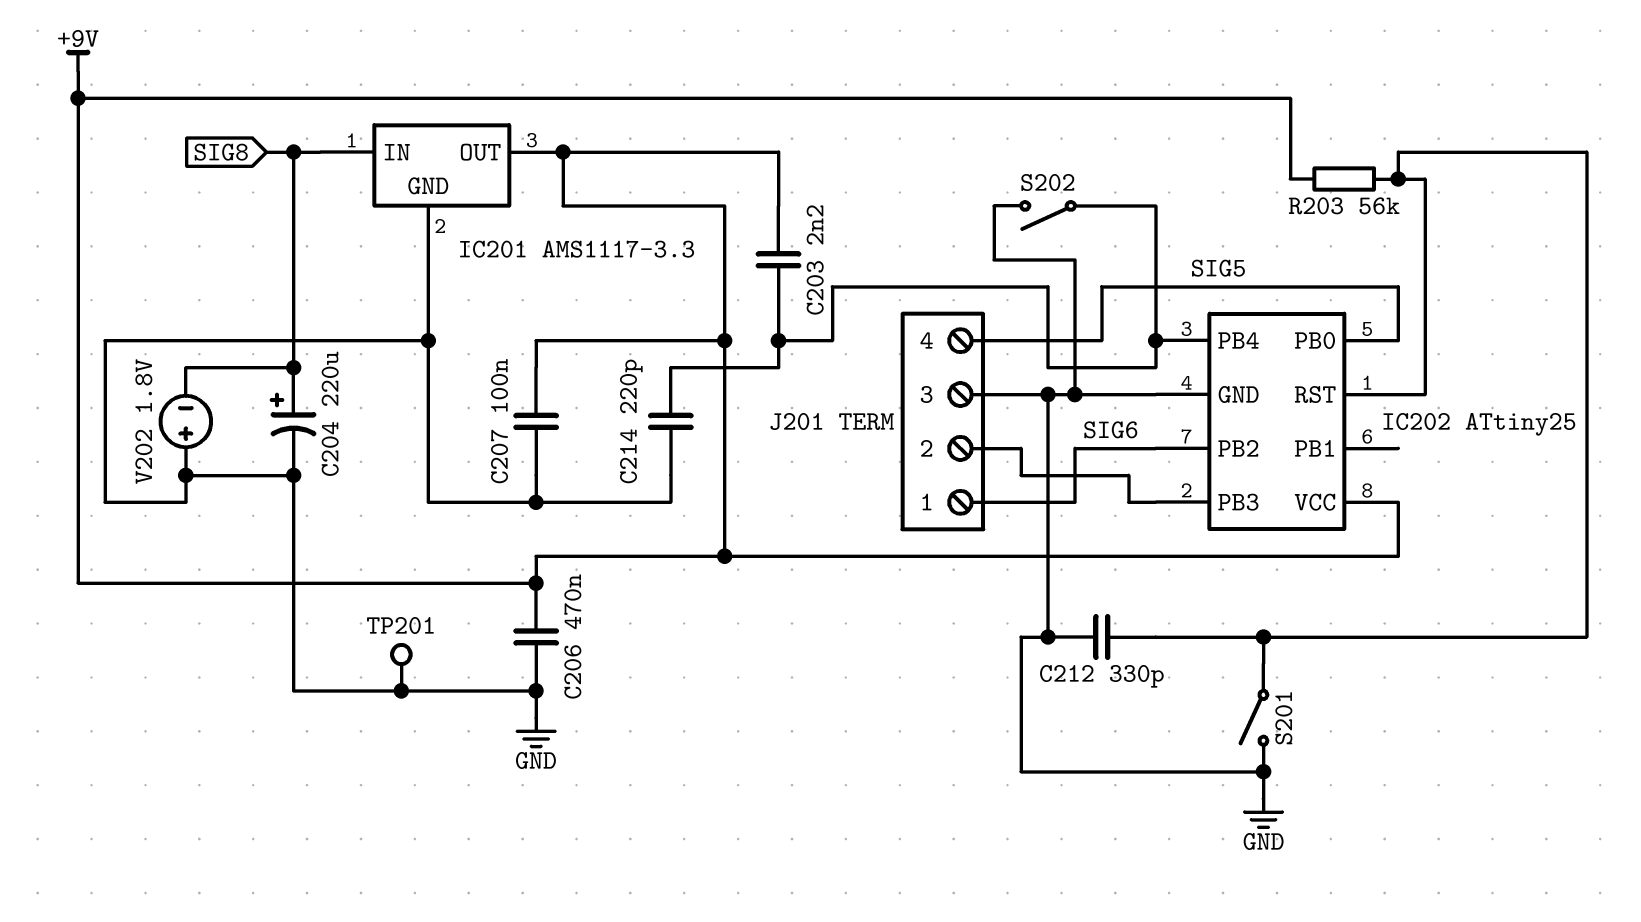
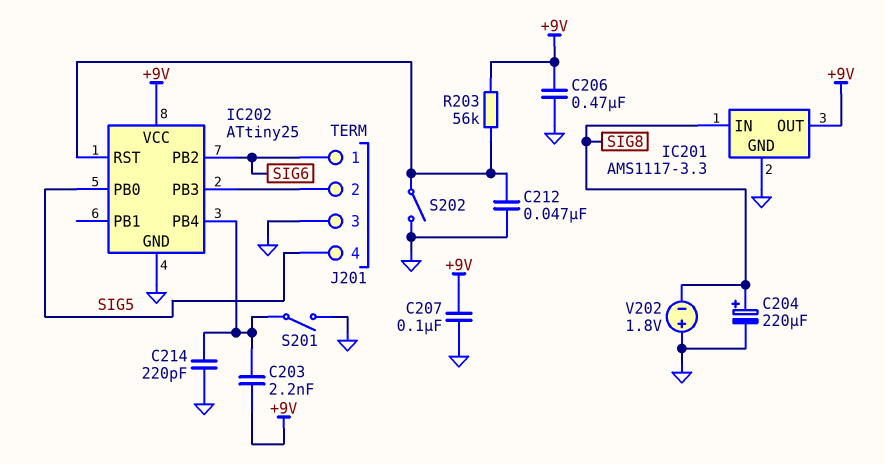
C212: 330pF (GND, IC202/RST) -> 47nF (GND, IC202/RST)
S201: switch (GND, IC202/RST) -> switch (GND, IC202/PB4)
S202: switch (GND, IC202/PB4) -> switch (GND, IC202/RST)
TP201: test point (GND) -> none

